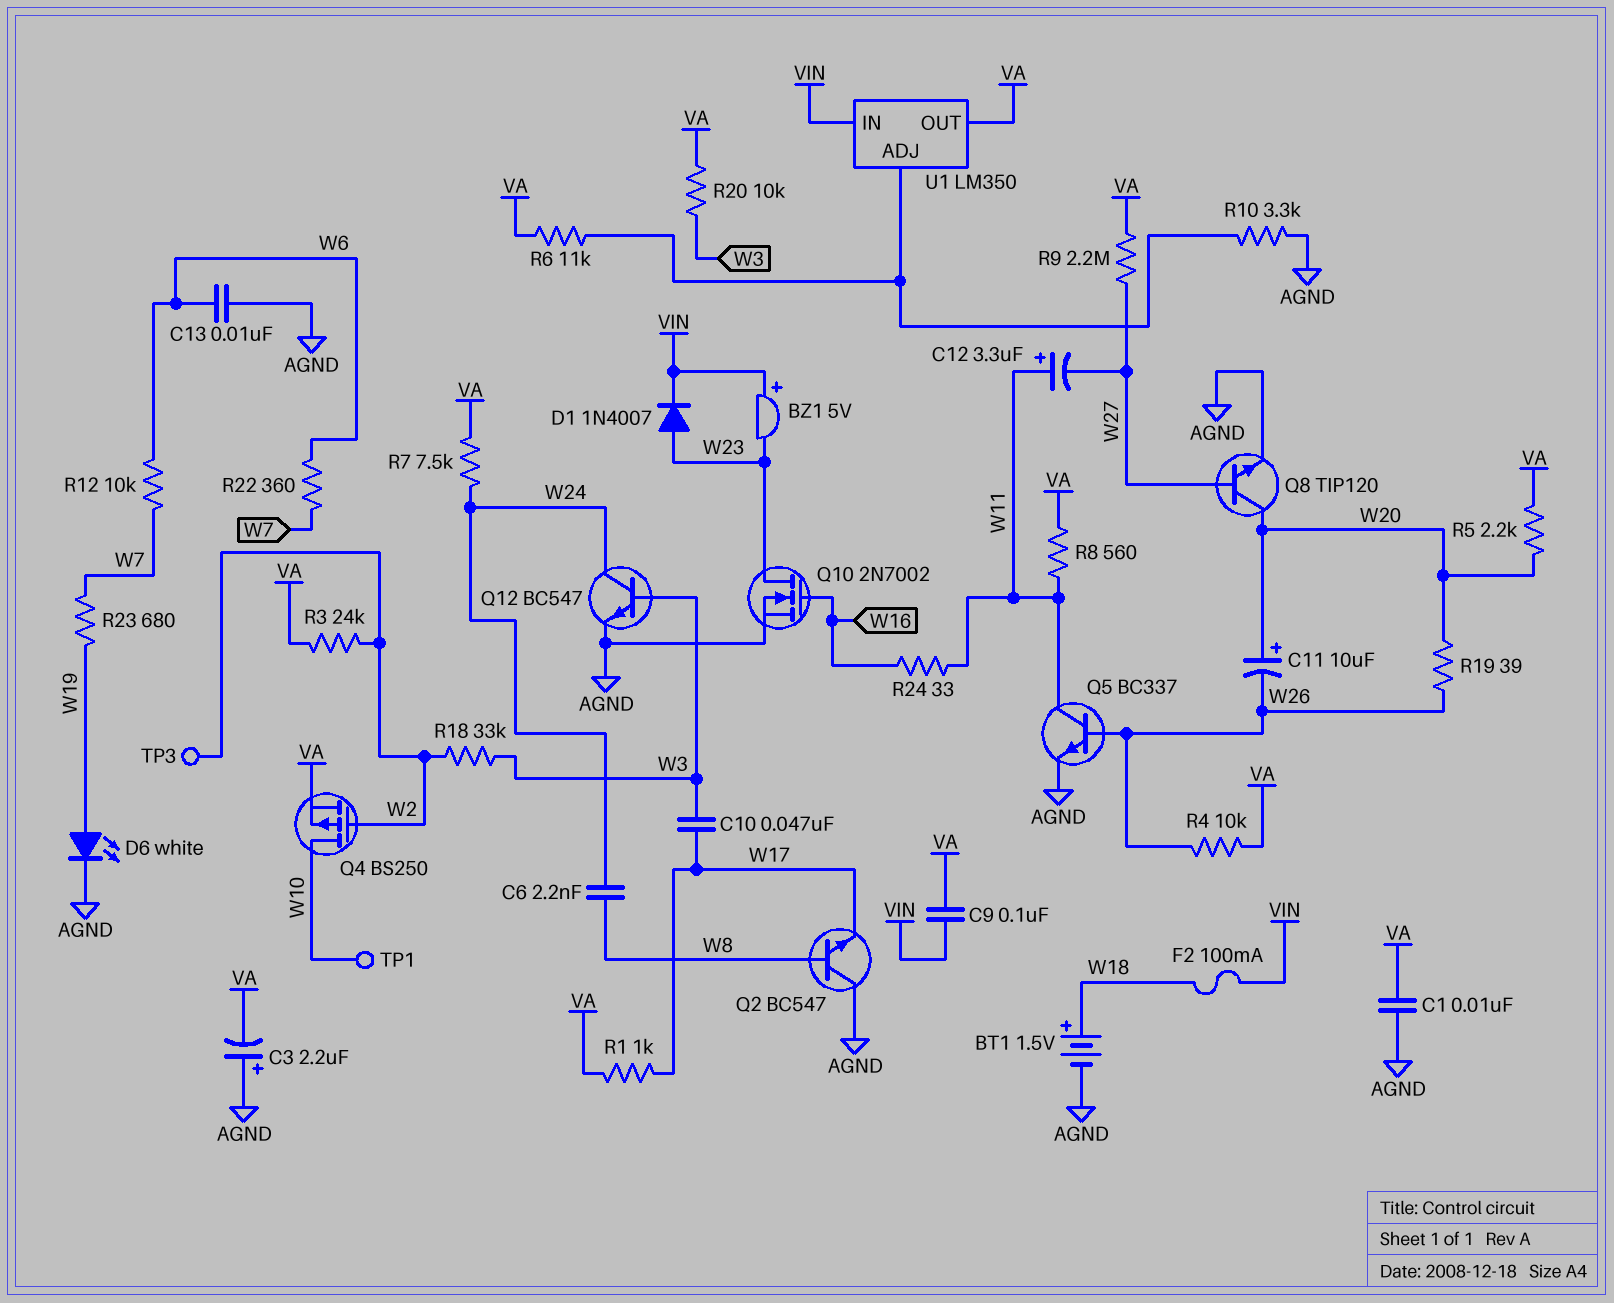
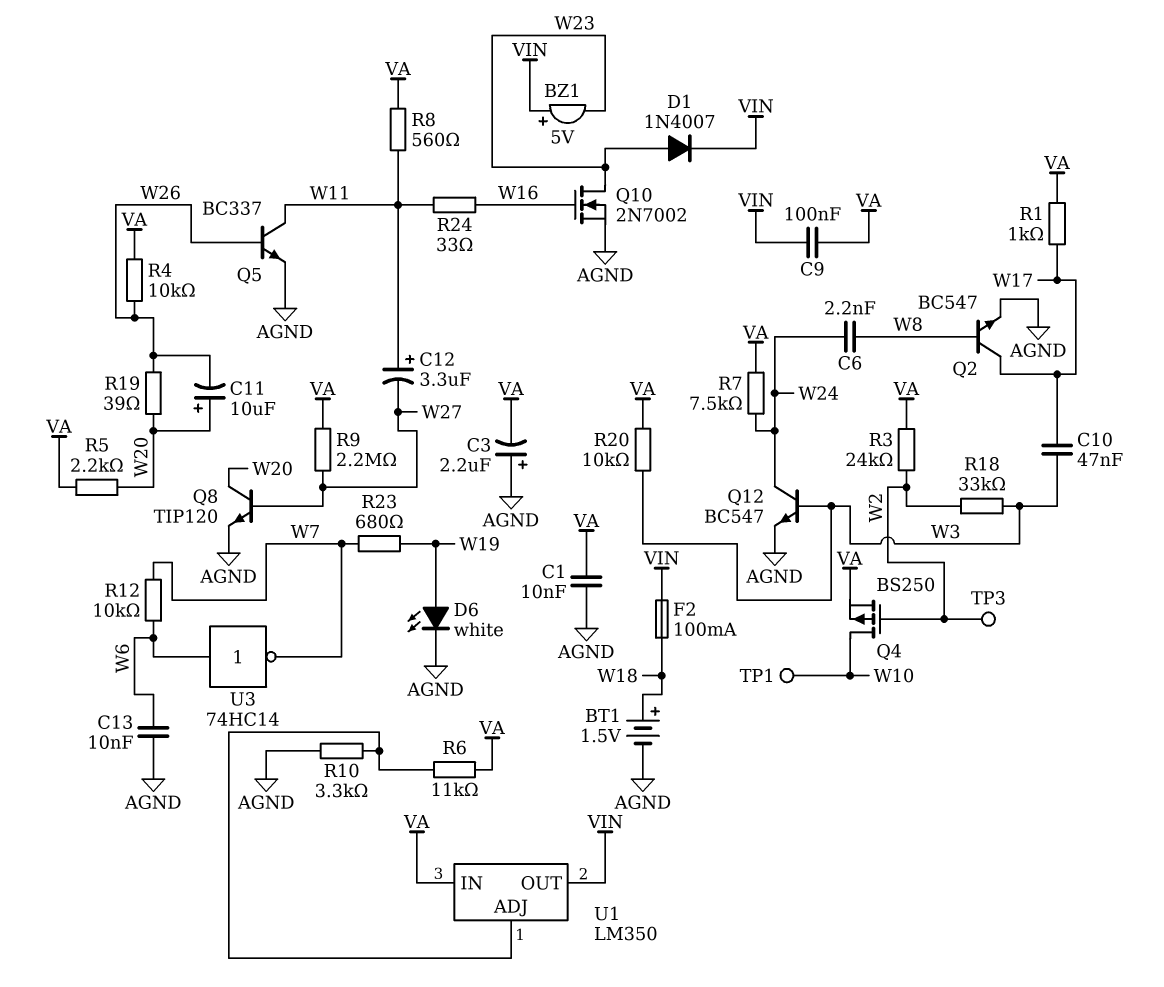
Q2: NPN BC547 (B W8, C AGND, E W17) -> NPN BC547 (B W8, C W17, E AGND)
R22: 360 (W6, W7) -> none
U1 pin IN: VIN -> VA
U1 pin OUT: VA -> VIN
U3: none -> NOT 74HC14 (in W6, out W7)

